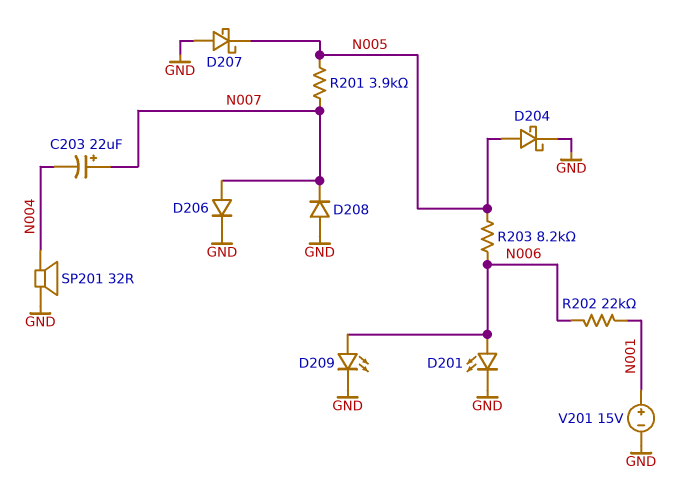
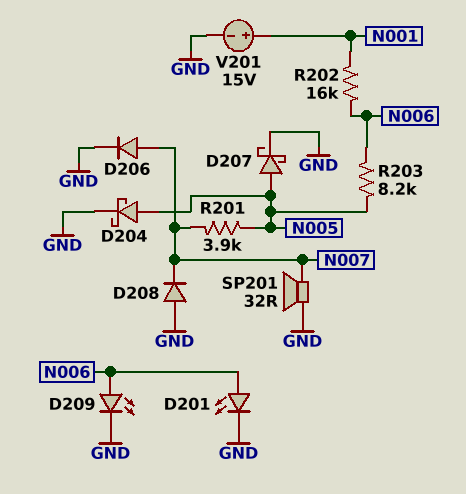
C203: 22uF (plus N007, minus N004) -> none
D207: schottky (A GND, K N005) -> schottky (A N005, K GND)
R202: 22k (N001, N006) -> 16k (N001, N006)
SP201: speaker 32R (GND, N004) -> speaker 32R (GND, N007)

